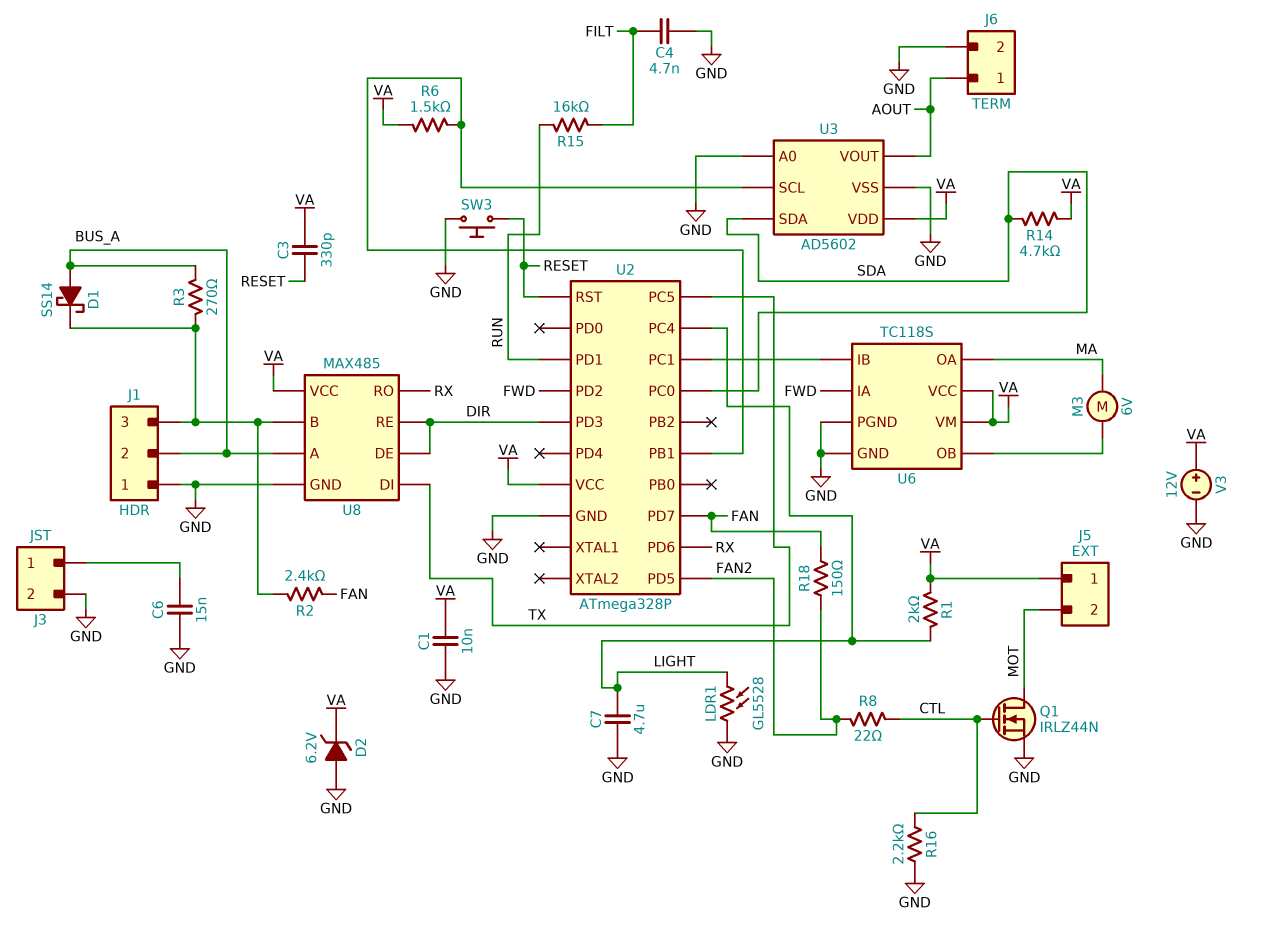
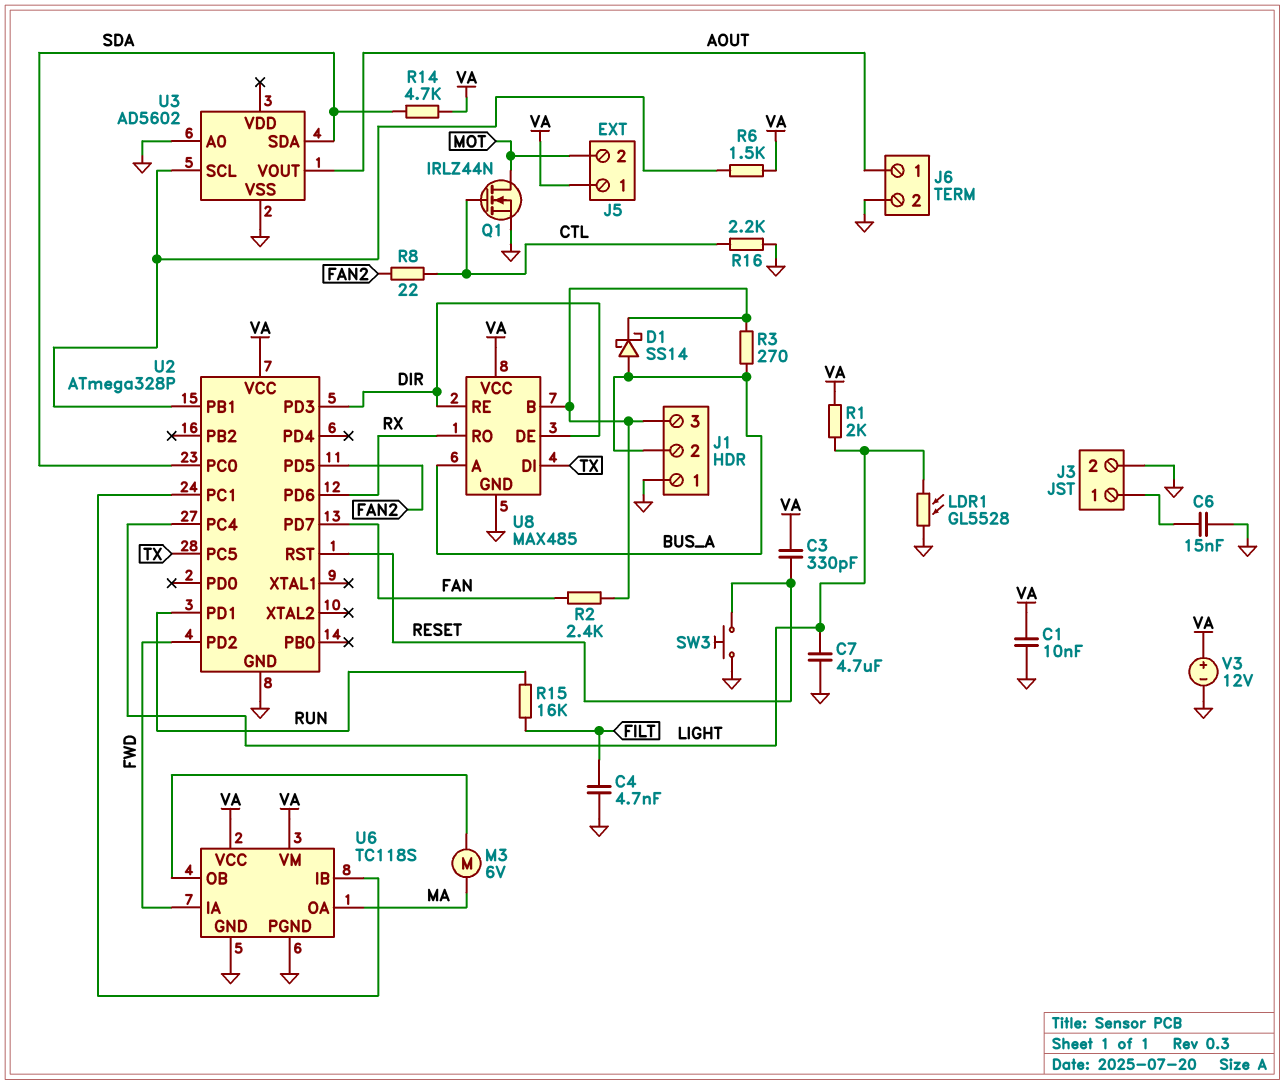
D2: zener 6.2V (A GND, K VA) -> none
R18: 150 (FAN, FAN2) -> none
U3 pin VDD: VA -> none

